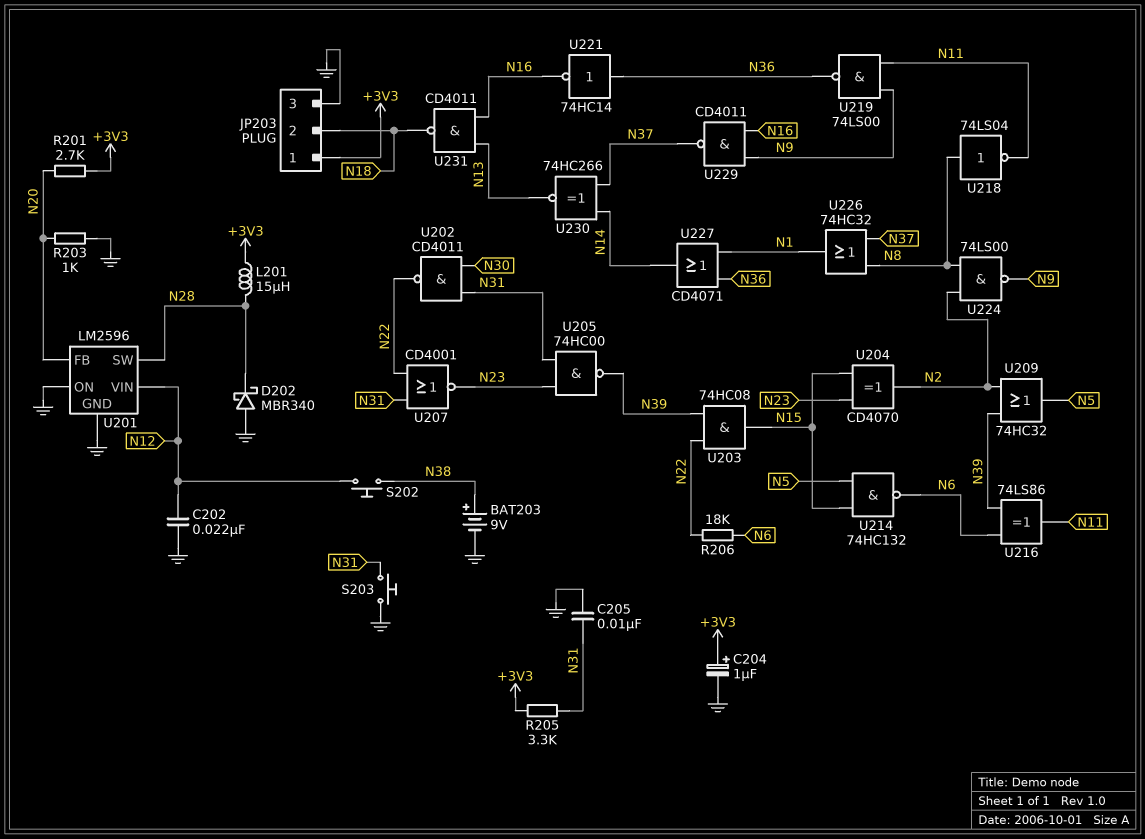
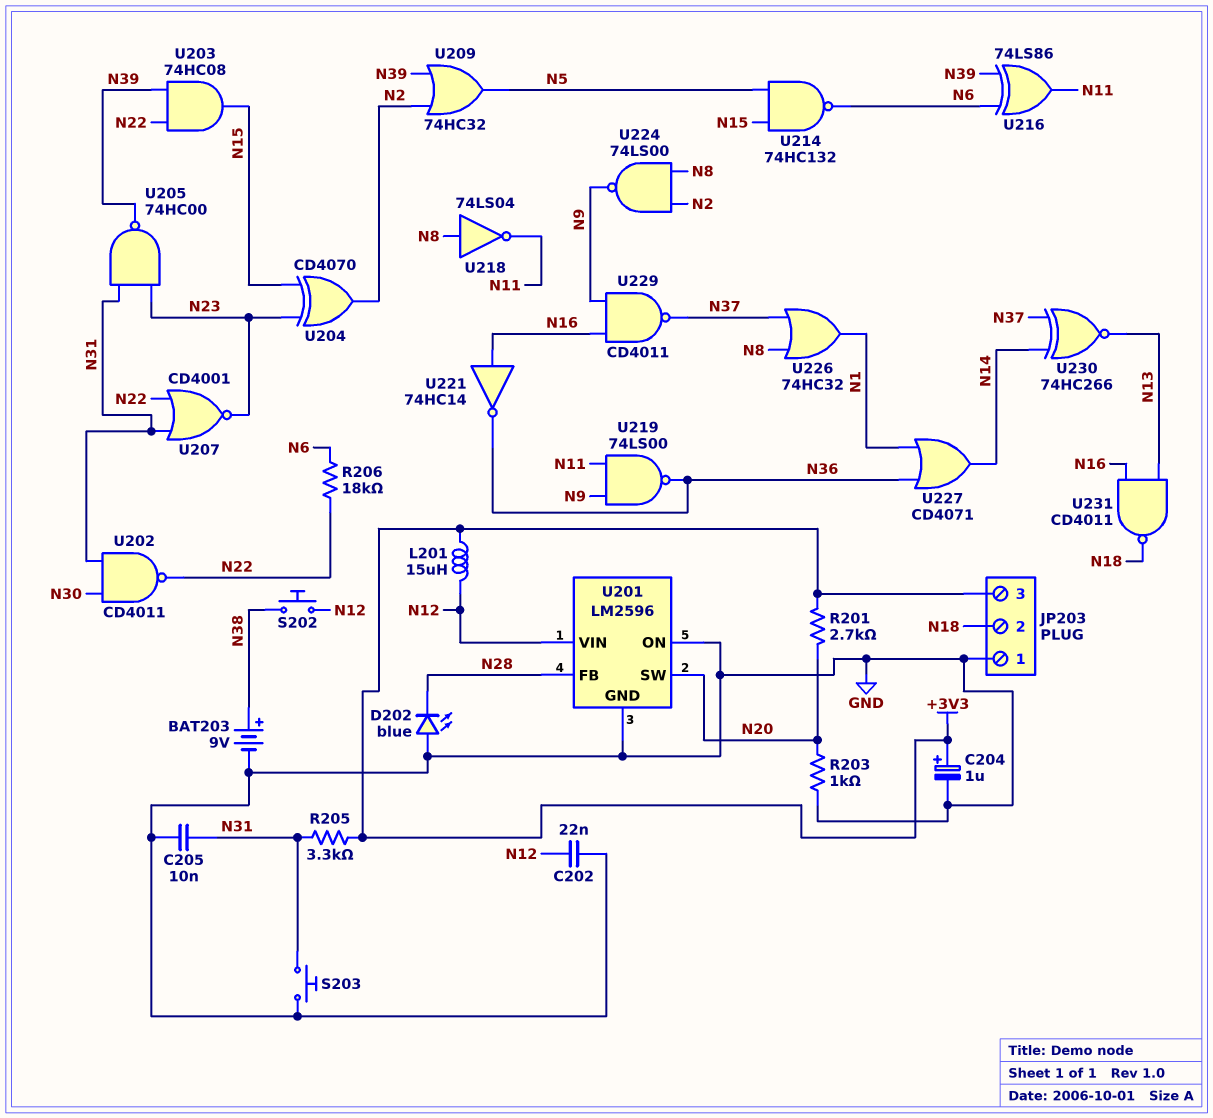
D202: schottky MBR340 (A GND, K N28) -> LED blue (A GND, K N28)
JP203 pin 1: +3V3 -> GND
JP203 pin 3: GND -> +3V3
L201: 15uH (+3V3, N28) -> 15uH (+3V3, N12)
U201 pin FB: N20 -> N28
U201 pin SW: N28 -> N20
U221: NOT 74HC14 (in N36, out N16) -> NOT 74HC14 (in N16, out N36)

